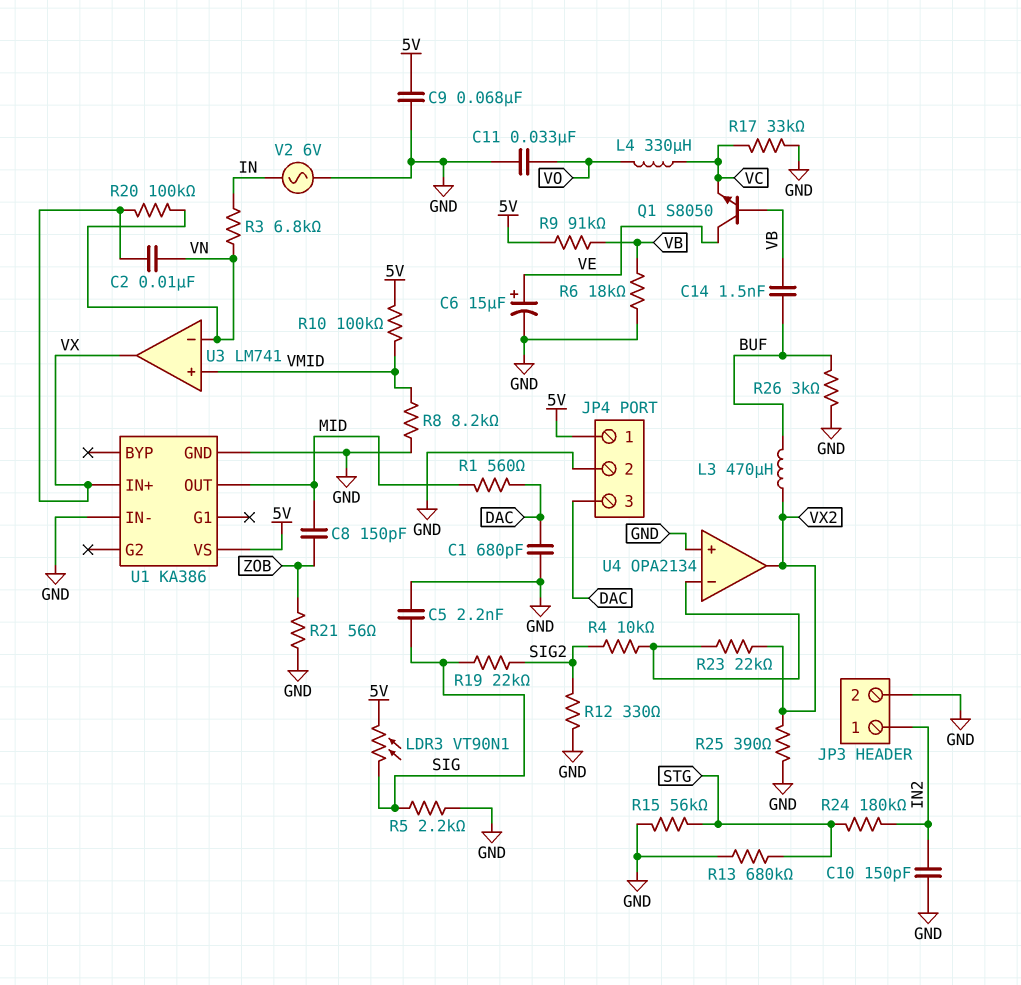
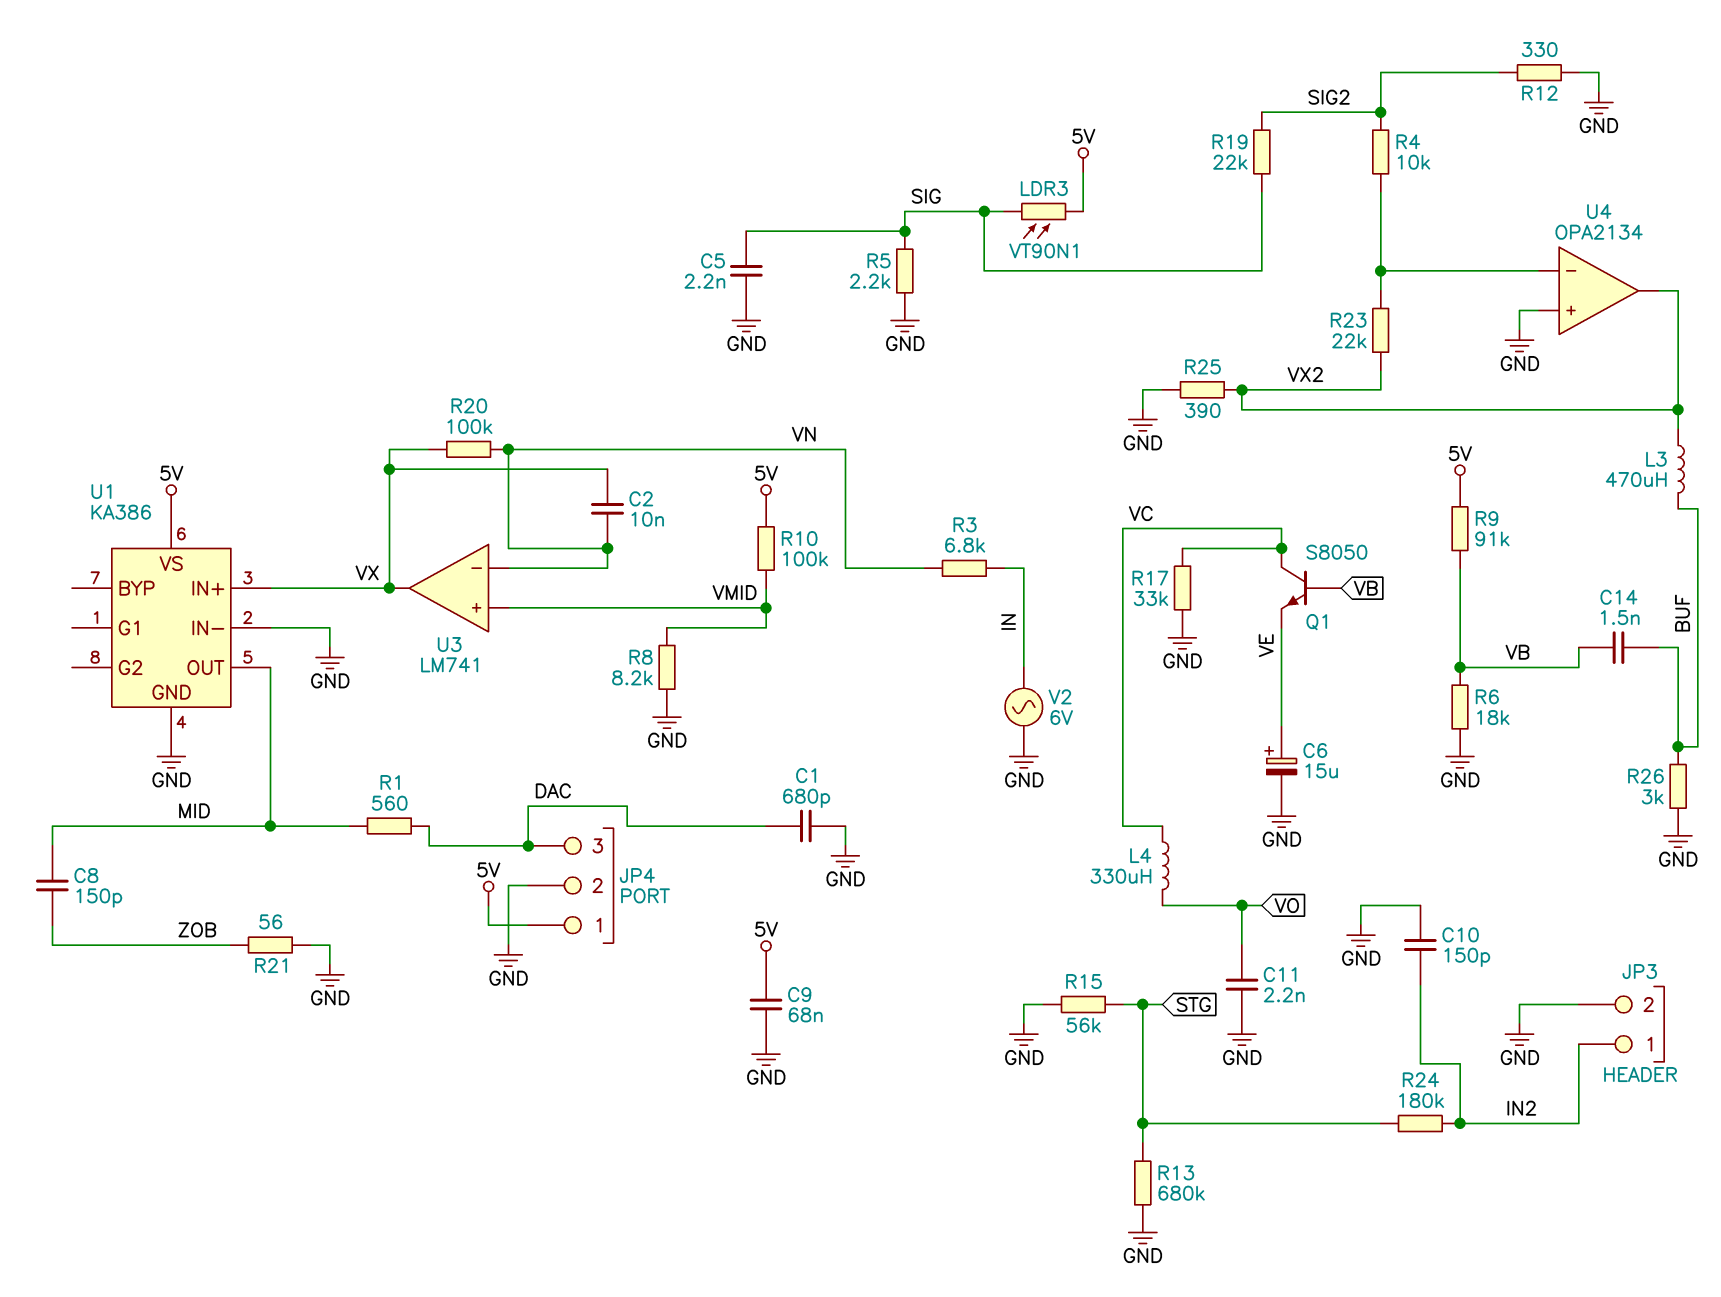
C11: 33nF (GND, VO) -> 2.2nF (GND, VO)
Q1: NPN S8050 (B VB, C VE, E VC) -> NPN S8050 (B VB, C VC, E VE)

